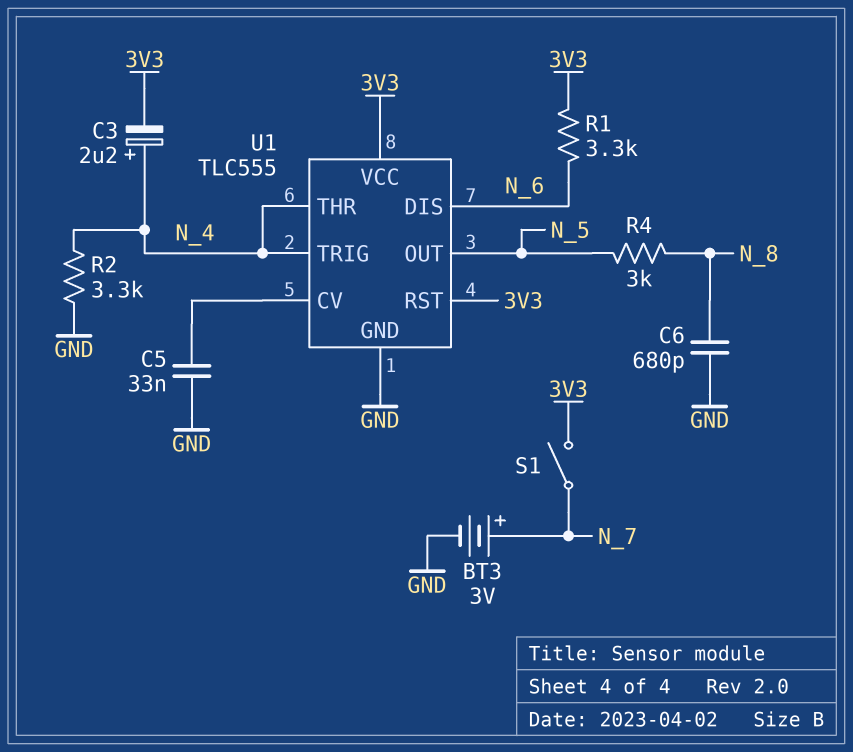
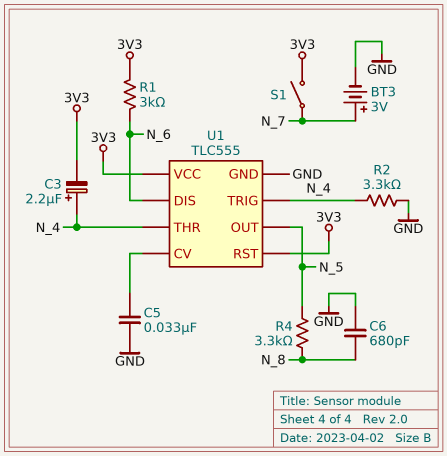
R1: 3.3k (3V3, N_6) -> 3k (3V3, N_6)
R4: 3k (N_5, N_8) -> 3.3k (N_5, N_8)

